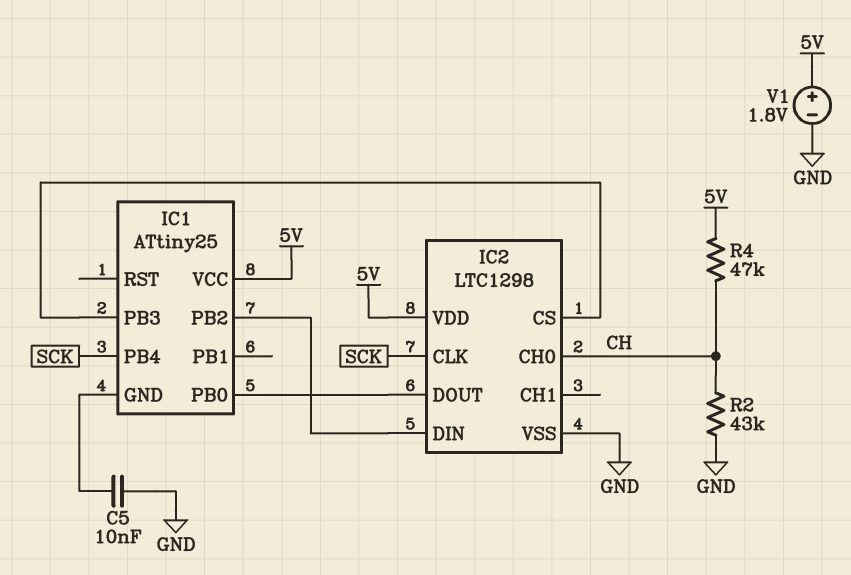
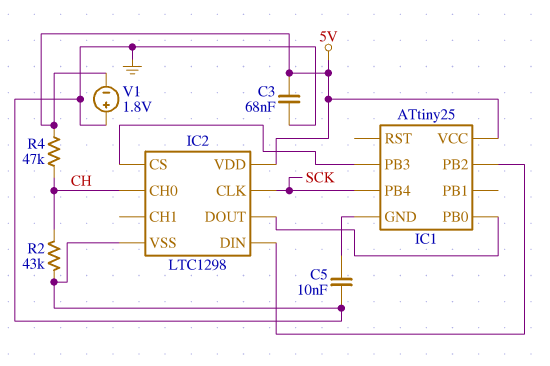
C3: none -> 68nF (5V, GND)
V1: 1.8V (plus 5V, minus GND) -> 1.8V (plus GND, minus 5V)

